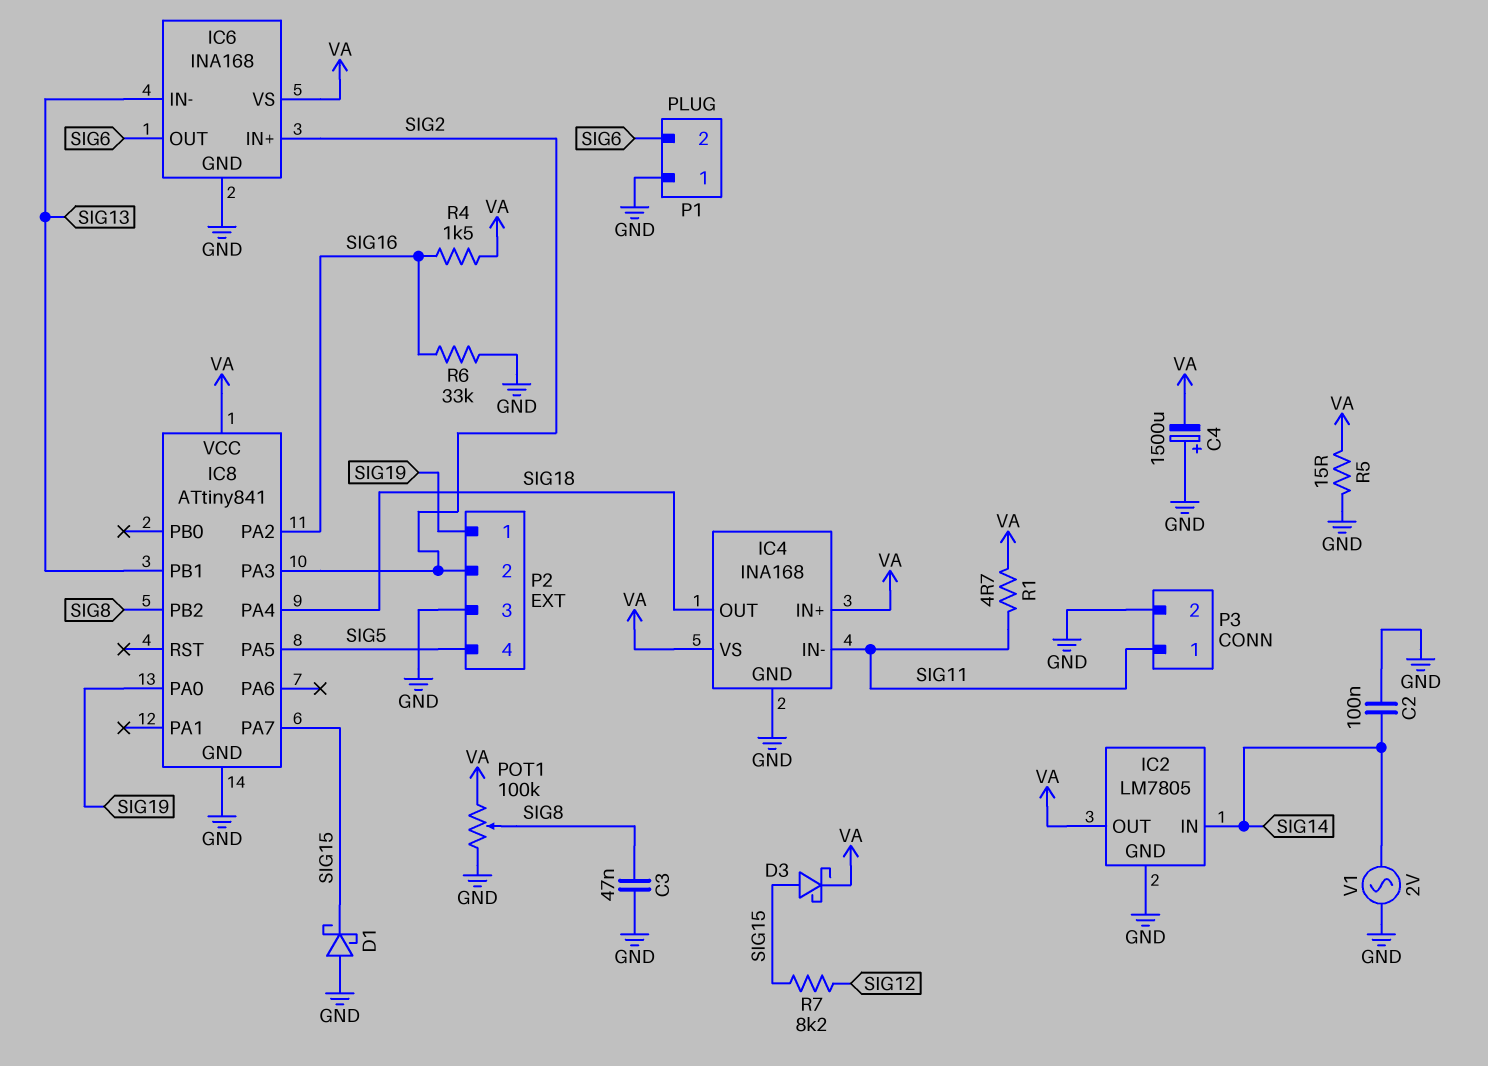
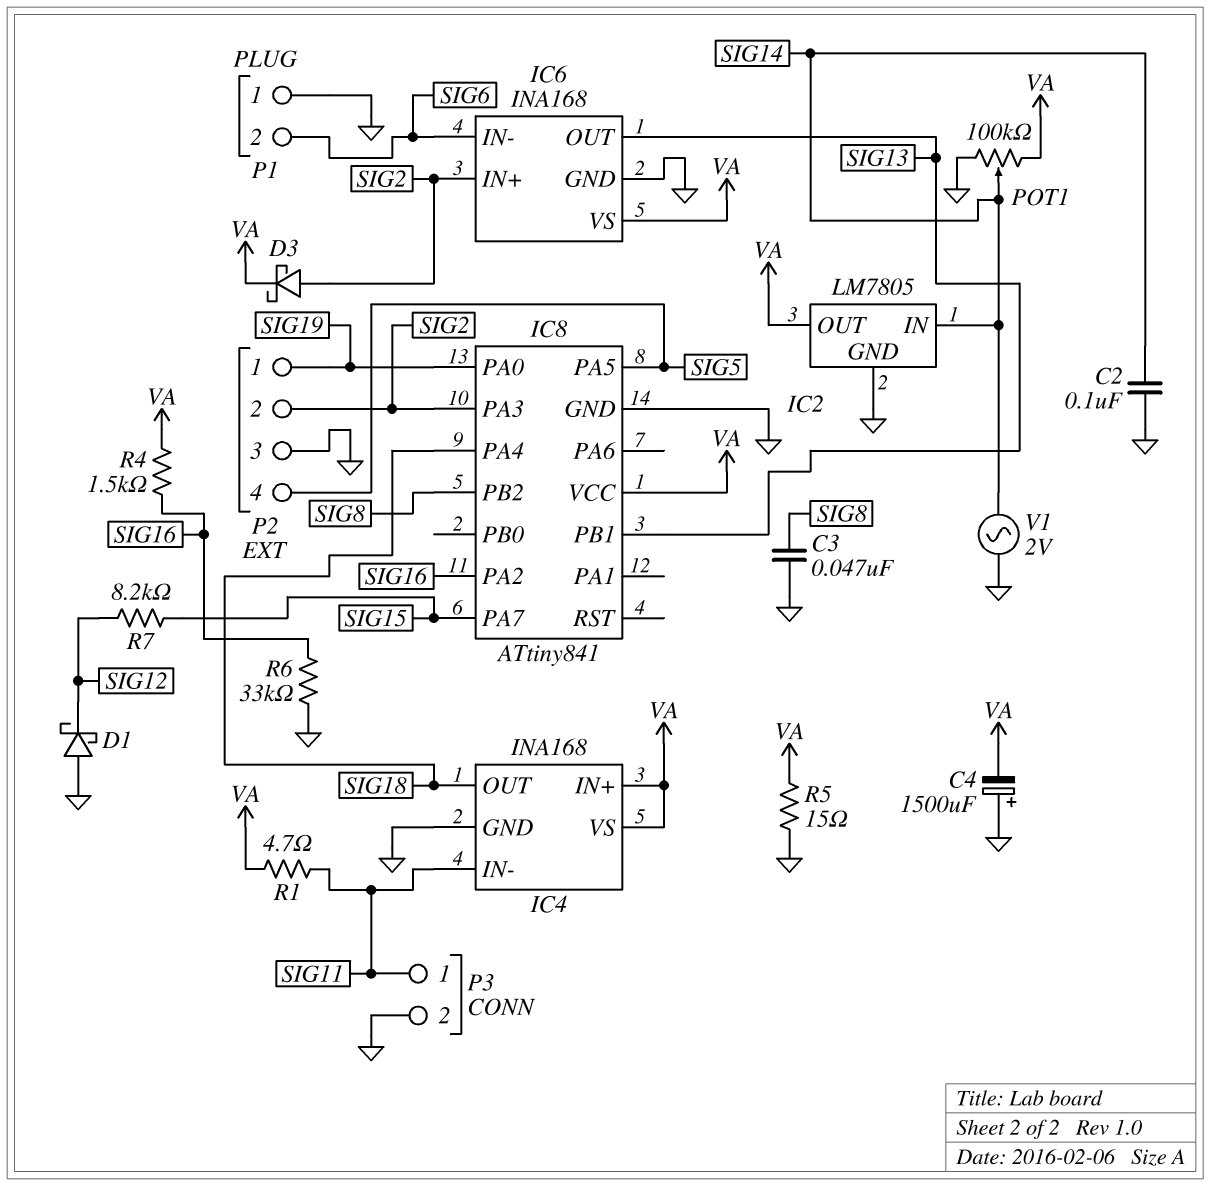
D1: schottky (A GND, K SIG15) -> schottky (A GND, K SIG12)
D3: schottky (A SIG15, K VA) -> schottky (A SIG2, K VA)
IC6 pin IN-: SIG13 -> SIG6
IC6 pin OUT: SIG6 -> SIG13
POT1: 100k (GND, VA, wiper SIG8) -> 100k (GND, VA, wiper SIG14)

